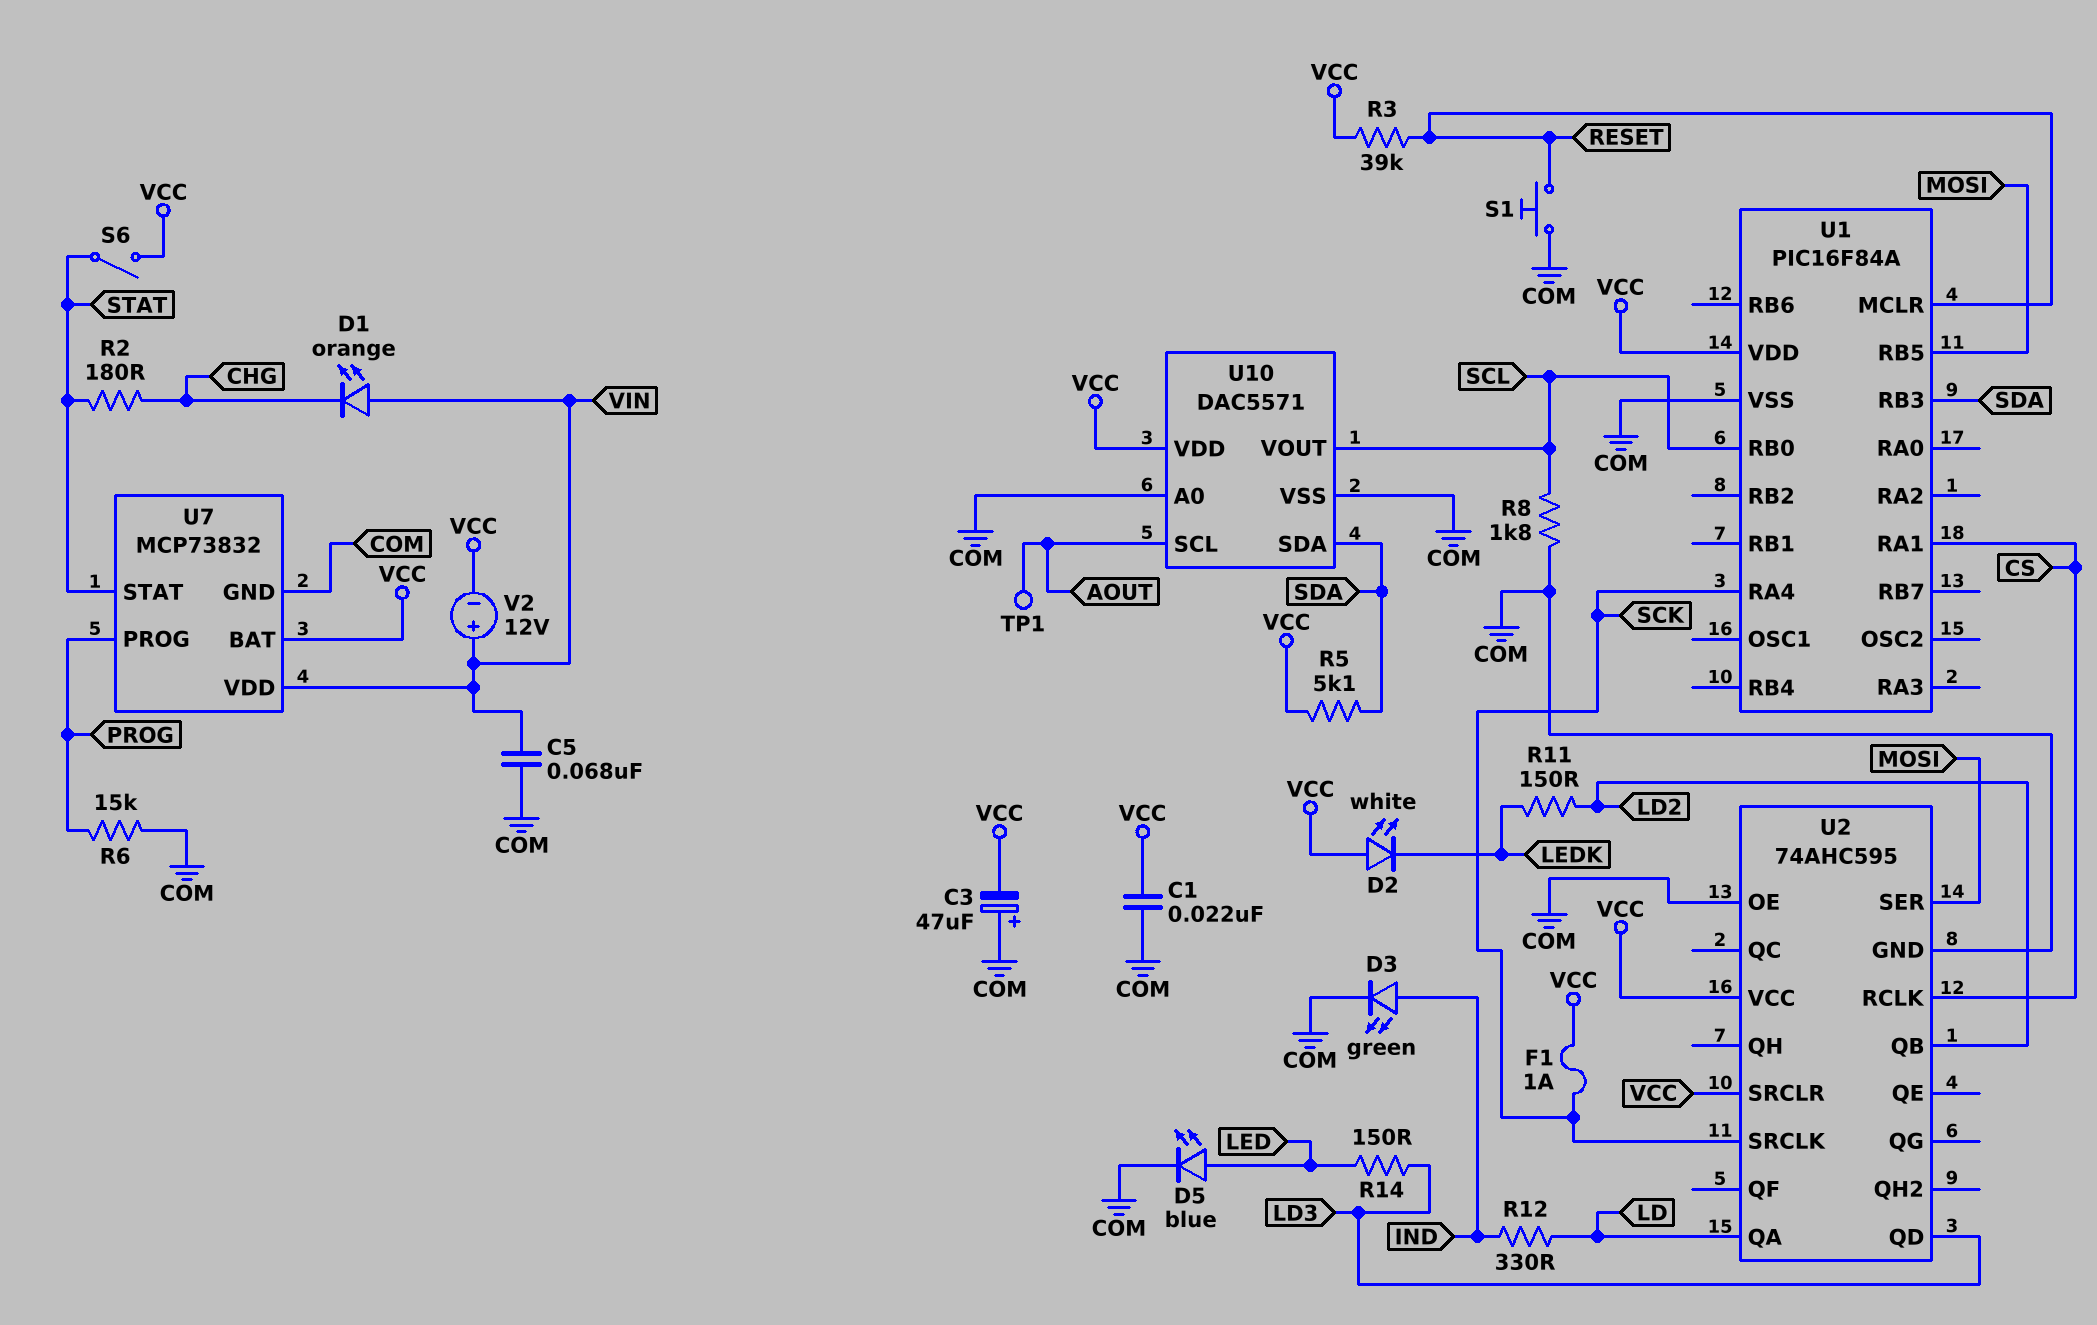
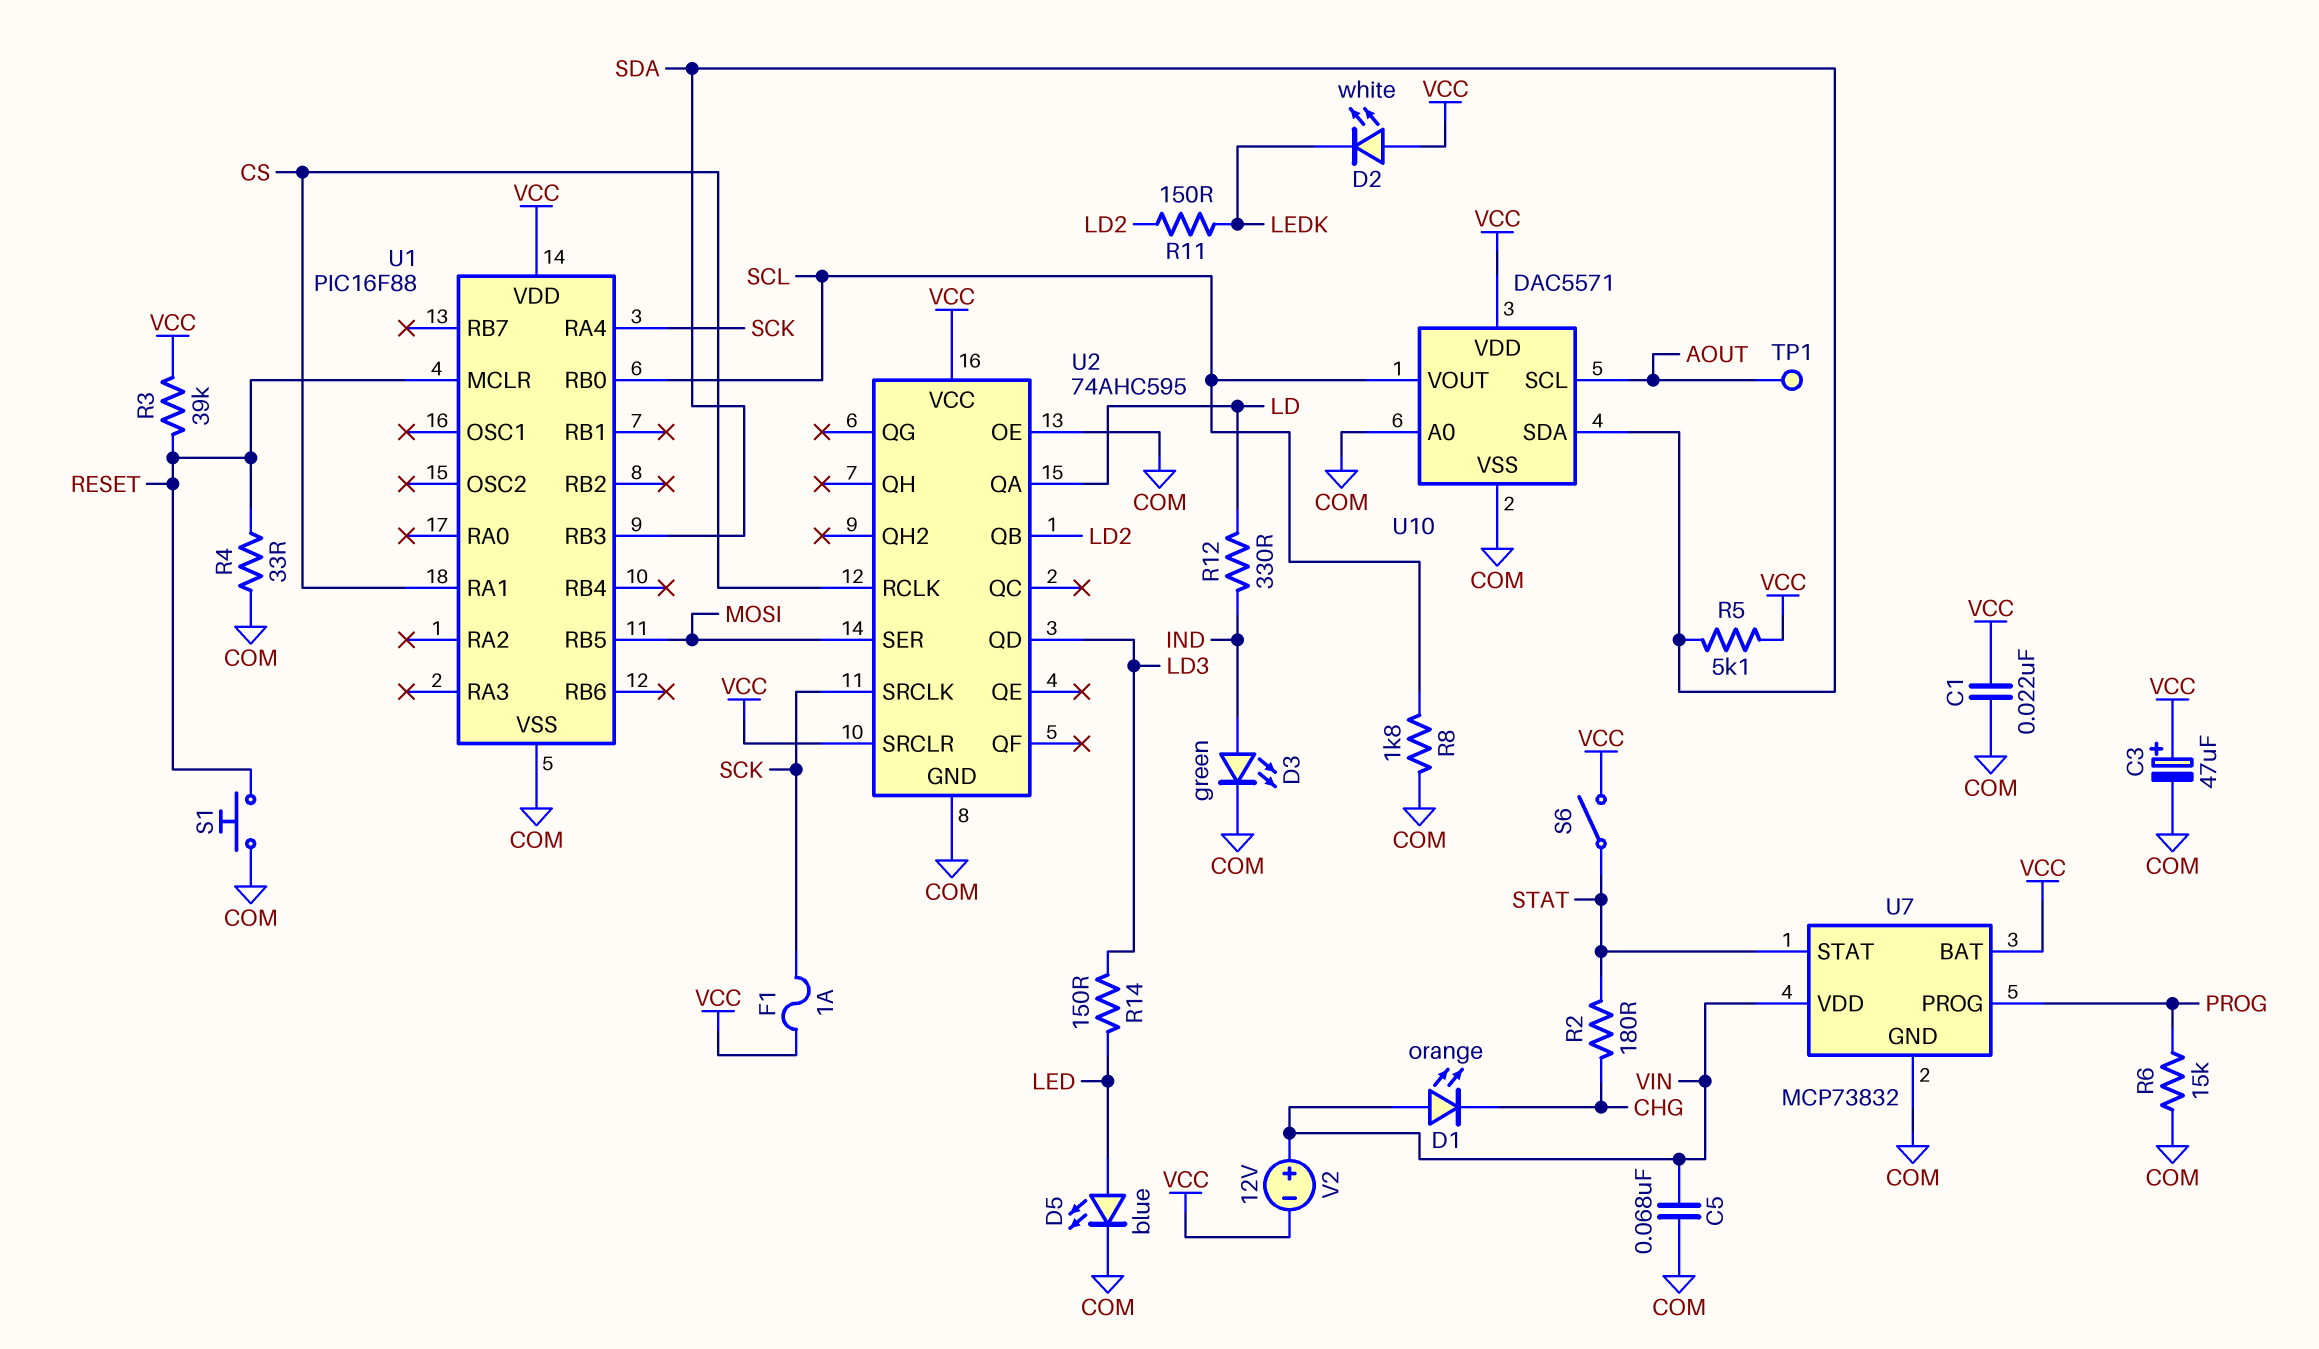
C3: 47uF (plus COM, minus VCC) -> 47uF (plus VCC, minus COM)
R4: none -> 33 (COM, RESET)
U1: PIC16F84A -> PIC16F88

